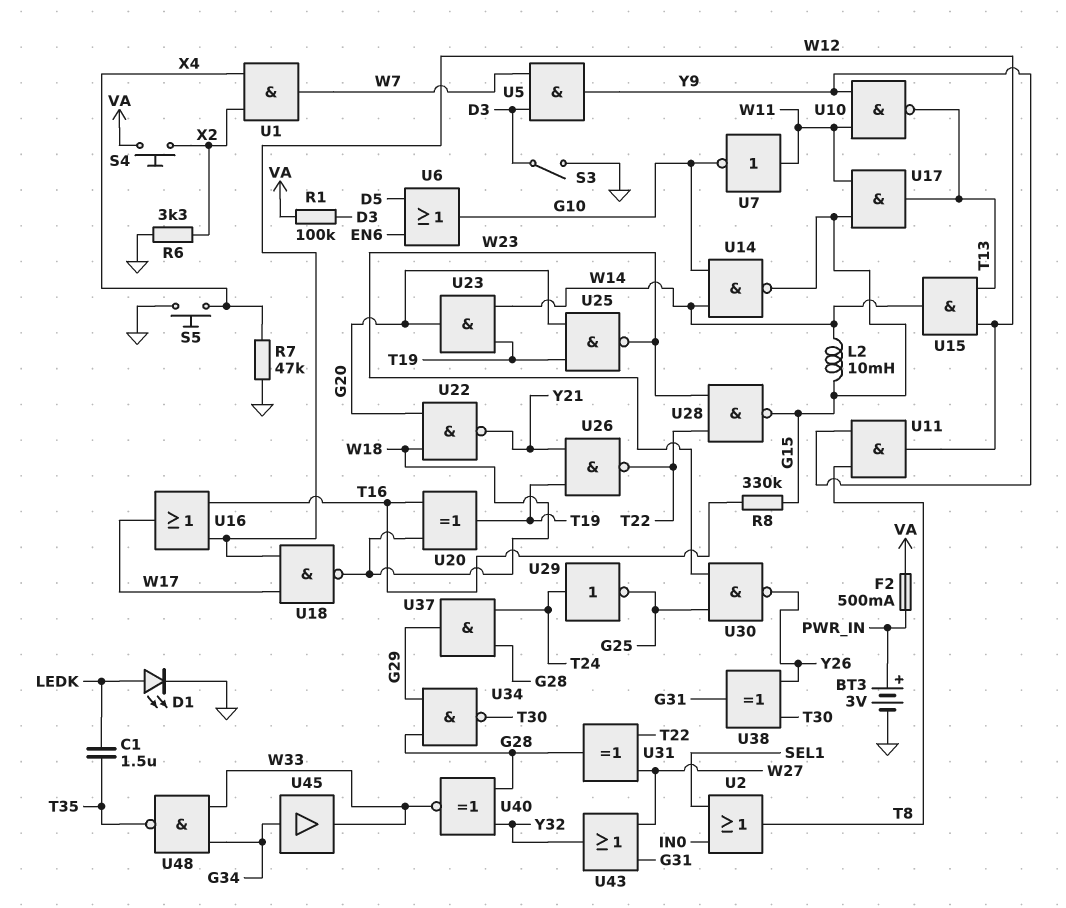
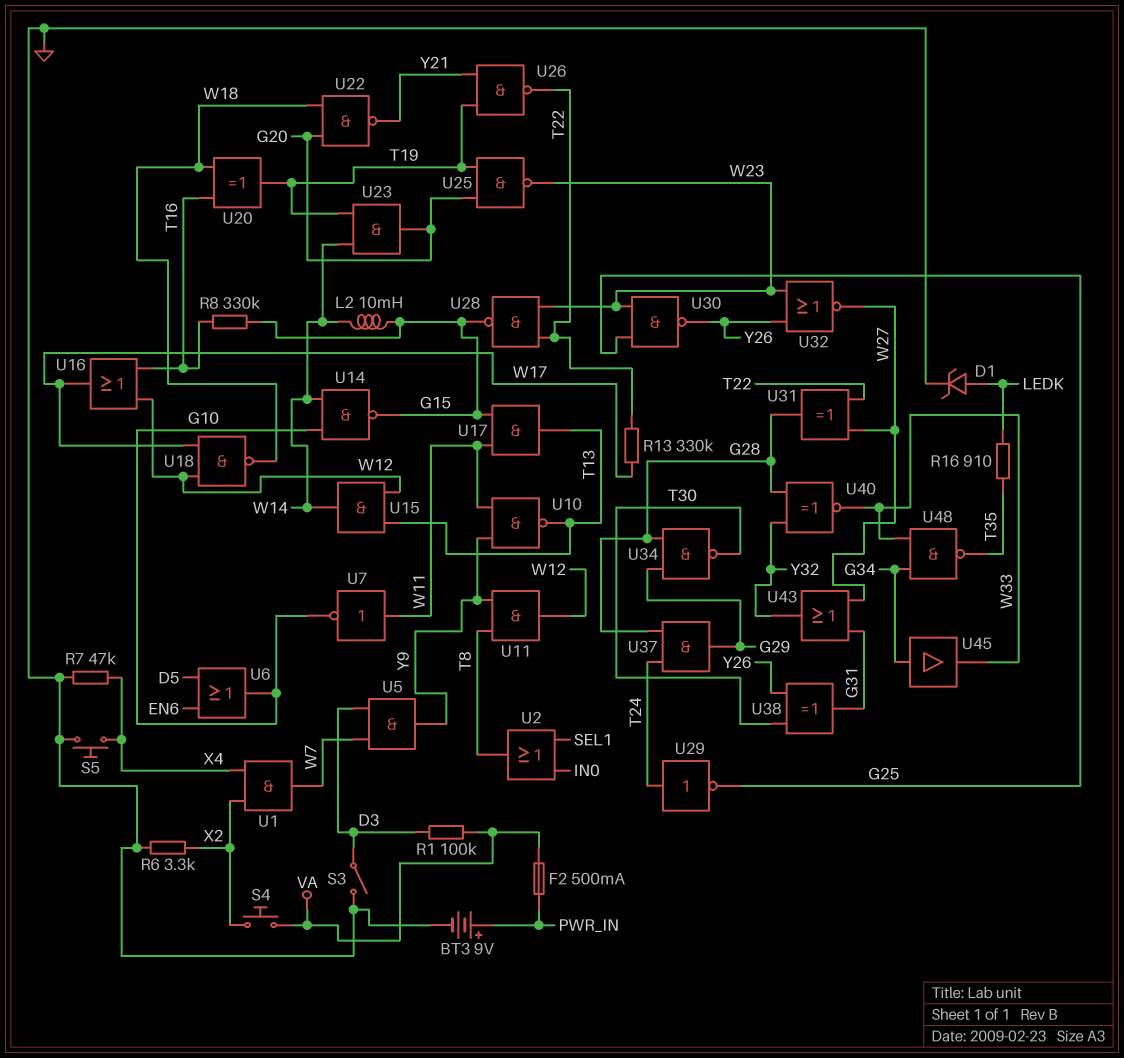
BT3: 3V (plus PWR_IN, minus GND) -> 9V (plus PWR_IN, minus GND)
C1: 1.5uF (LEDK, T35) -> none
D1: LED (A LEDK, K GND) -> zener (A LEDK, K GND)
R13: none -> 330k (T22, W17)
R16: none -> 910 (LEDK, T35)
U32: none -> NOR (in W23, in Y26, out W27)

